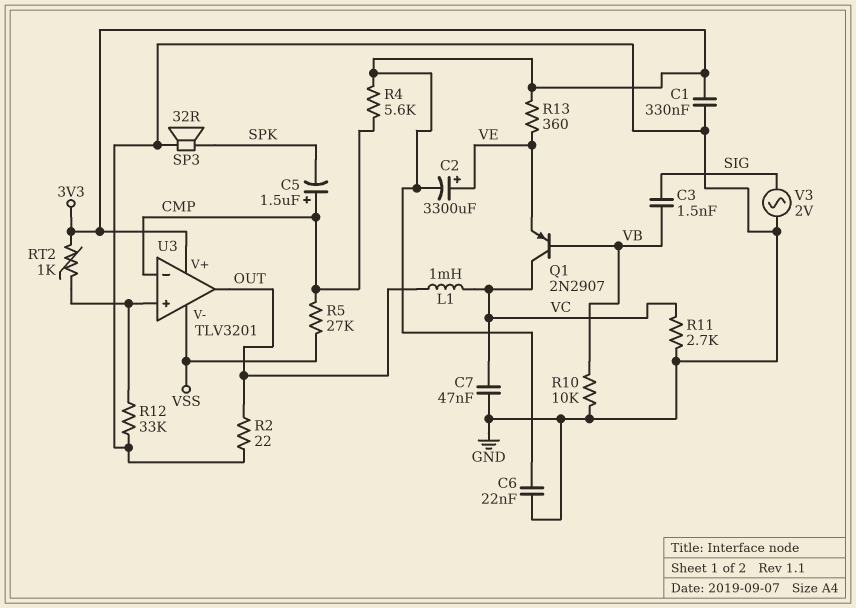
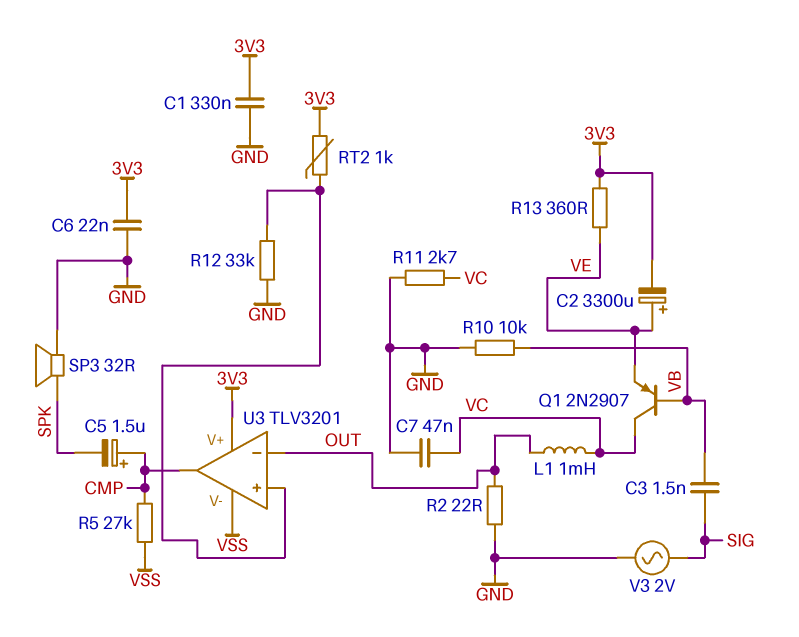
R4: 5.6k (3V3, CMP) -> none
U3 pin in-: CMP -> OUT
U3 pin out: OUT -> CMP

